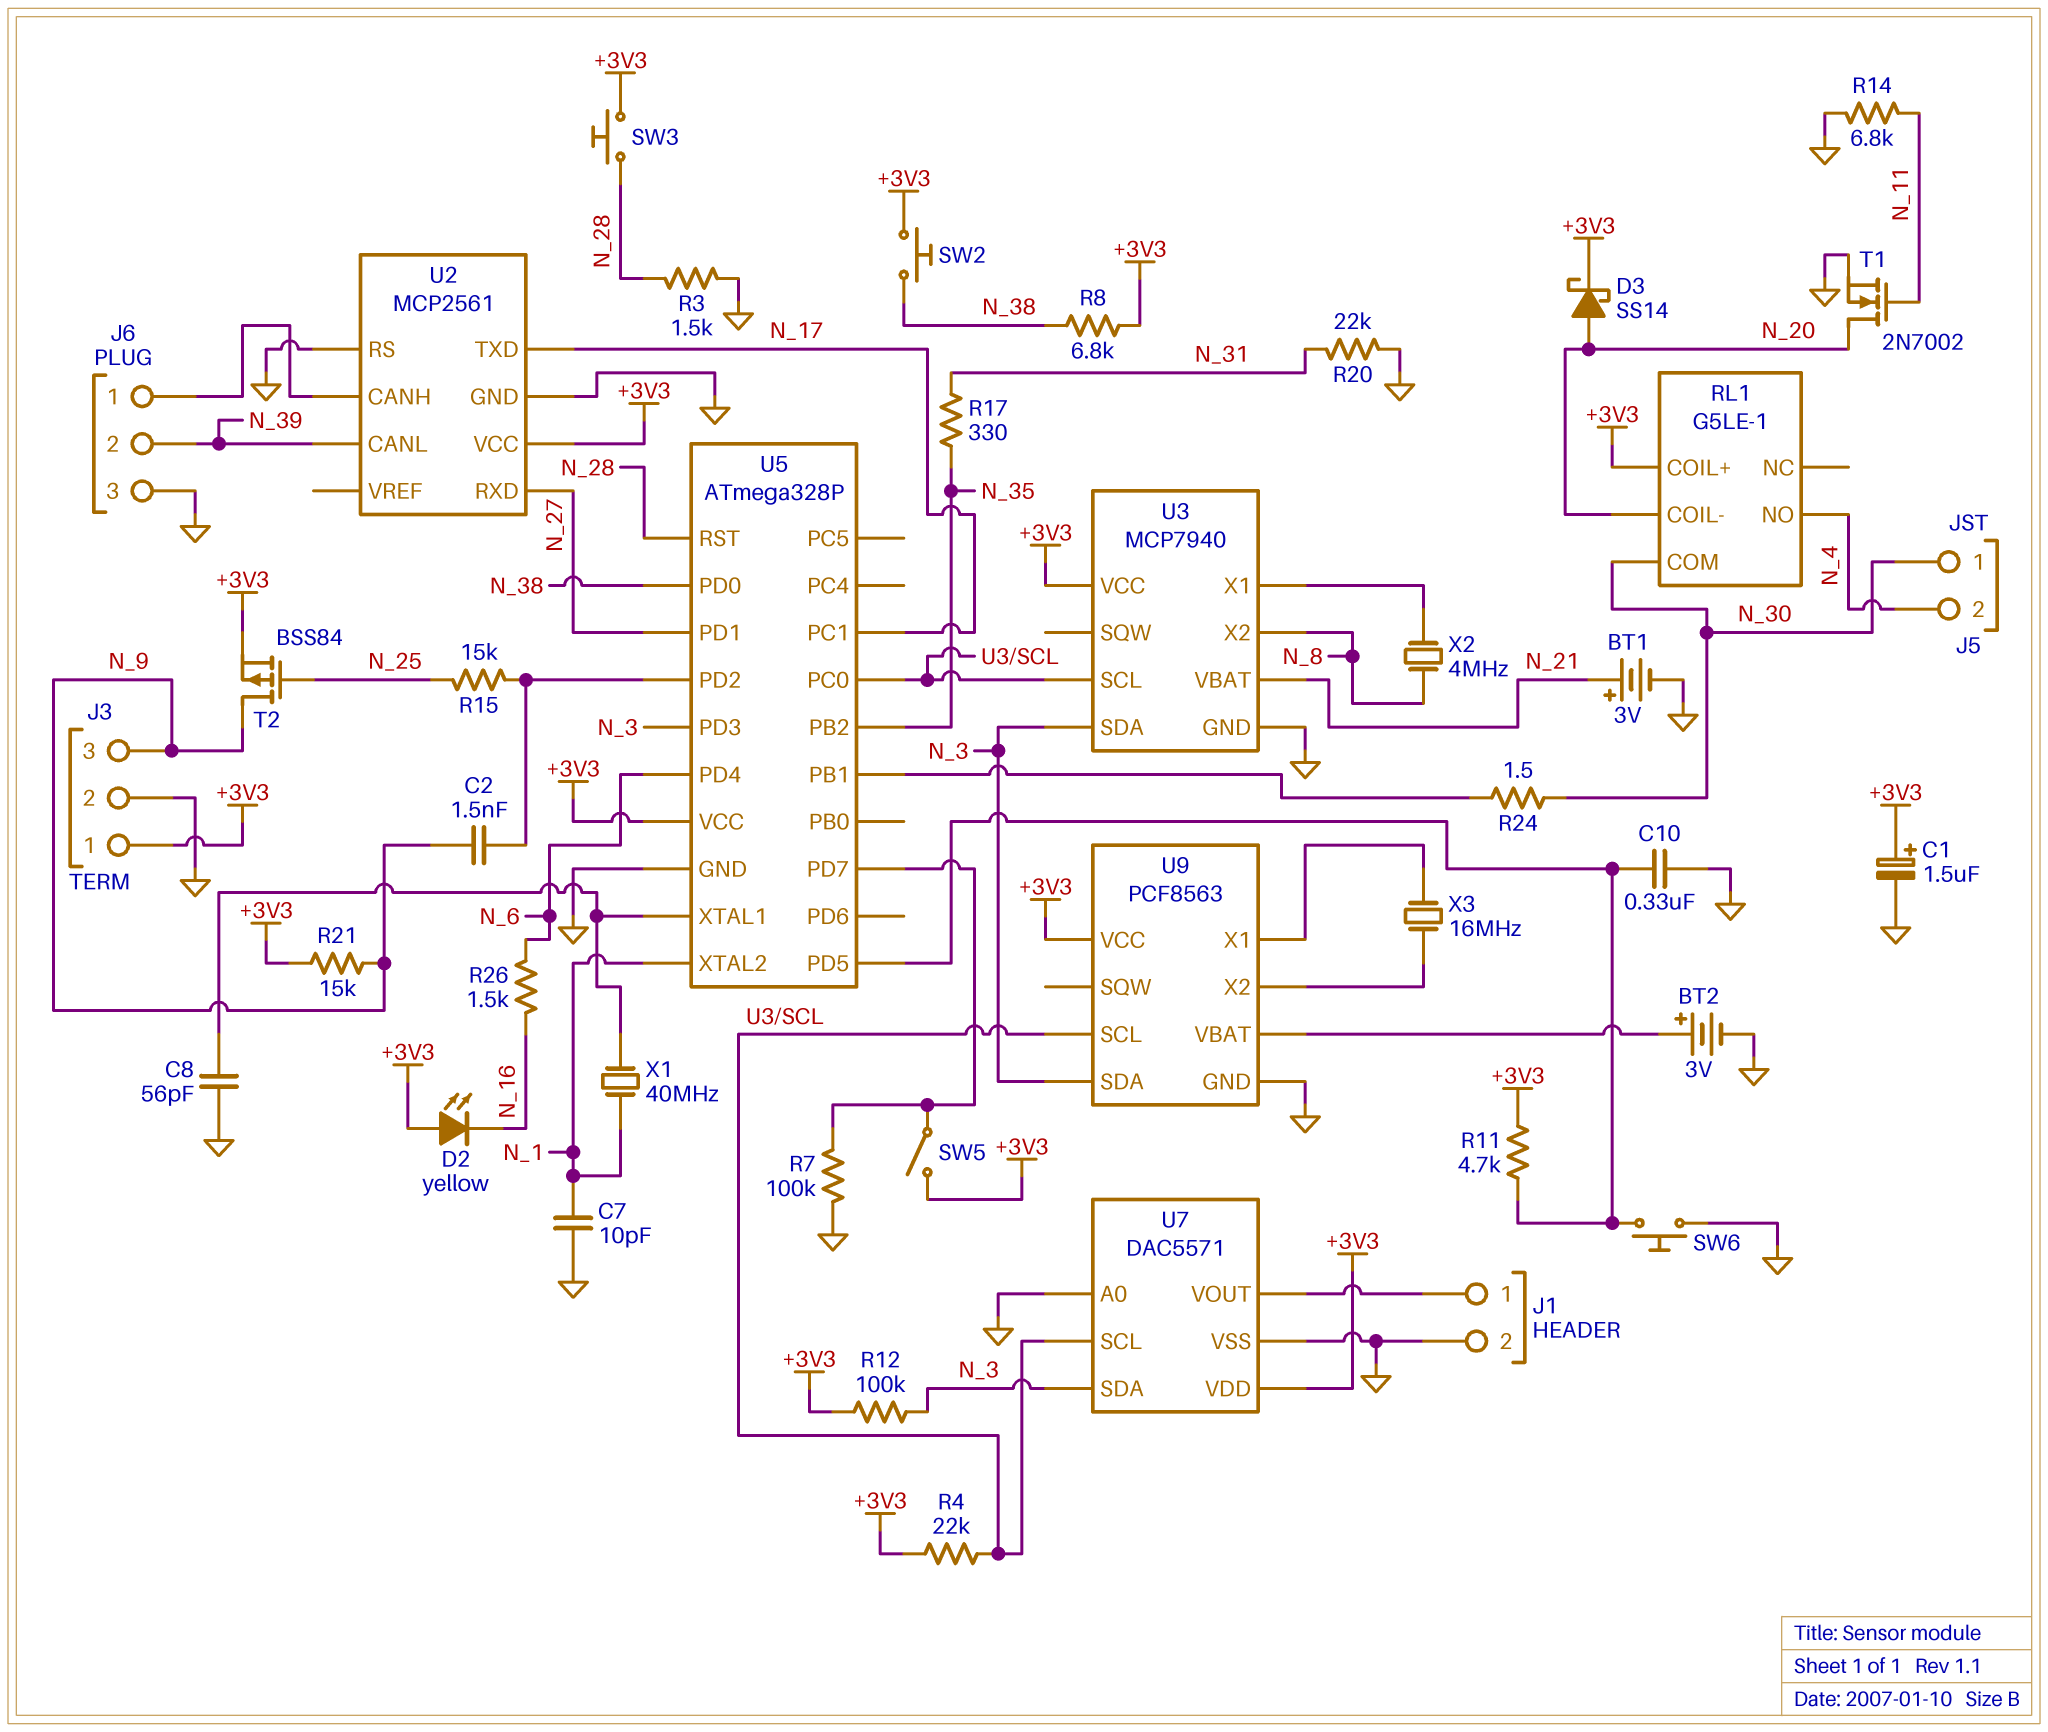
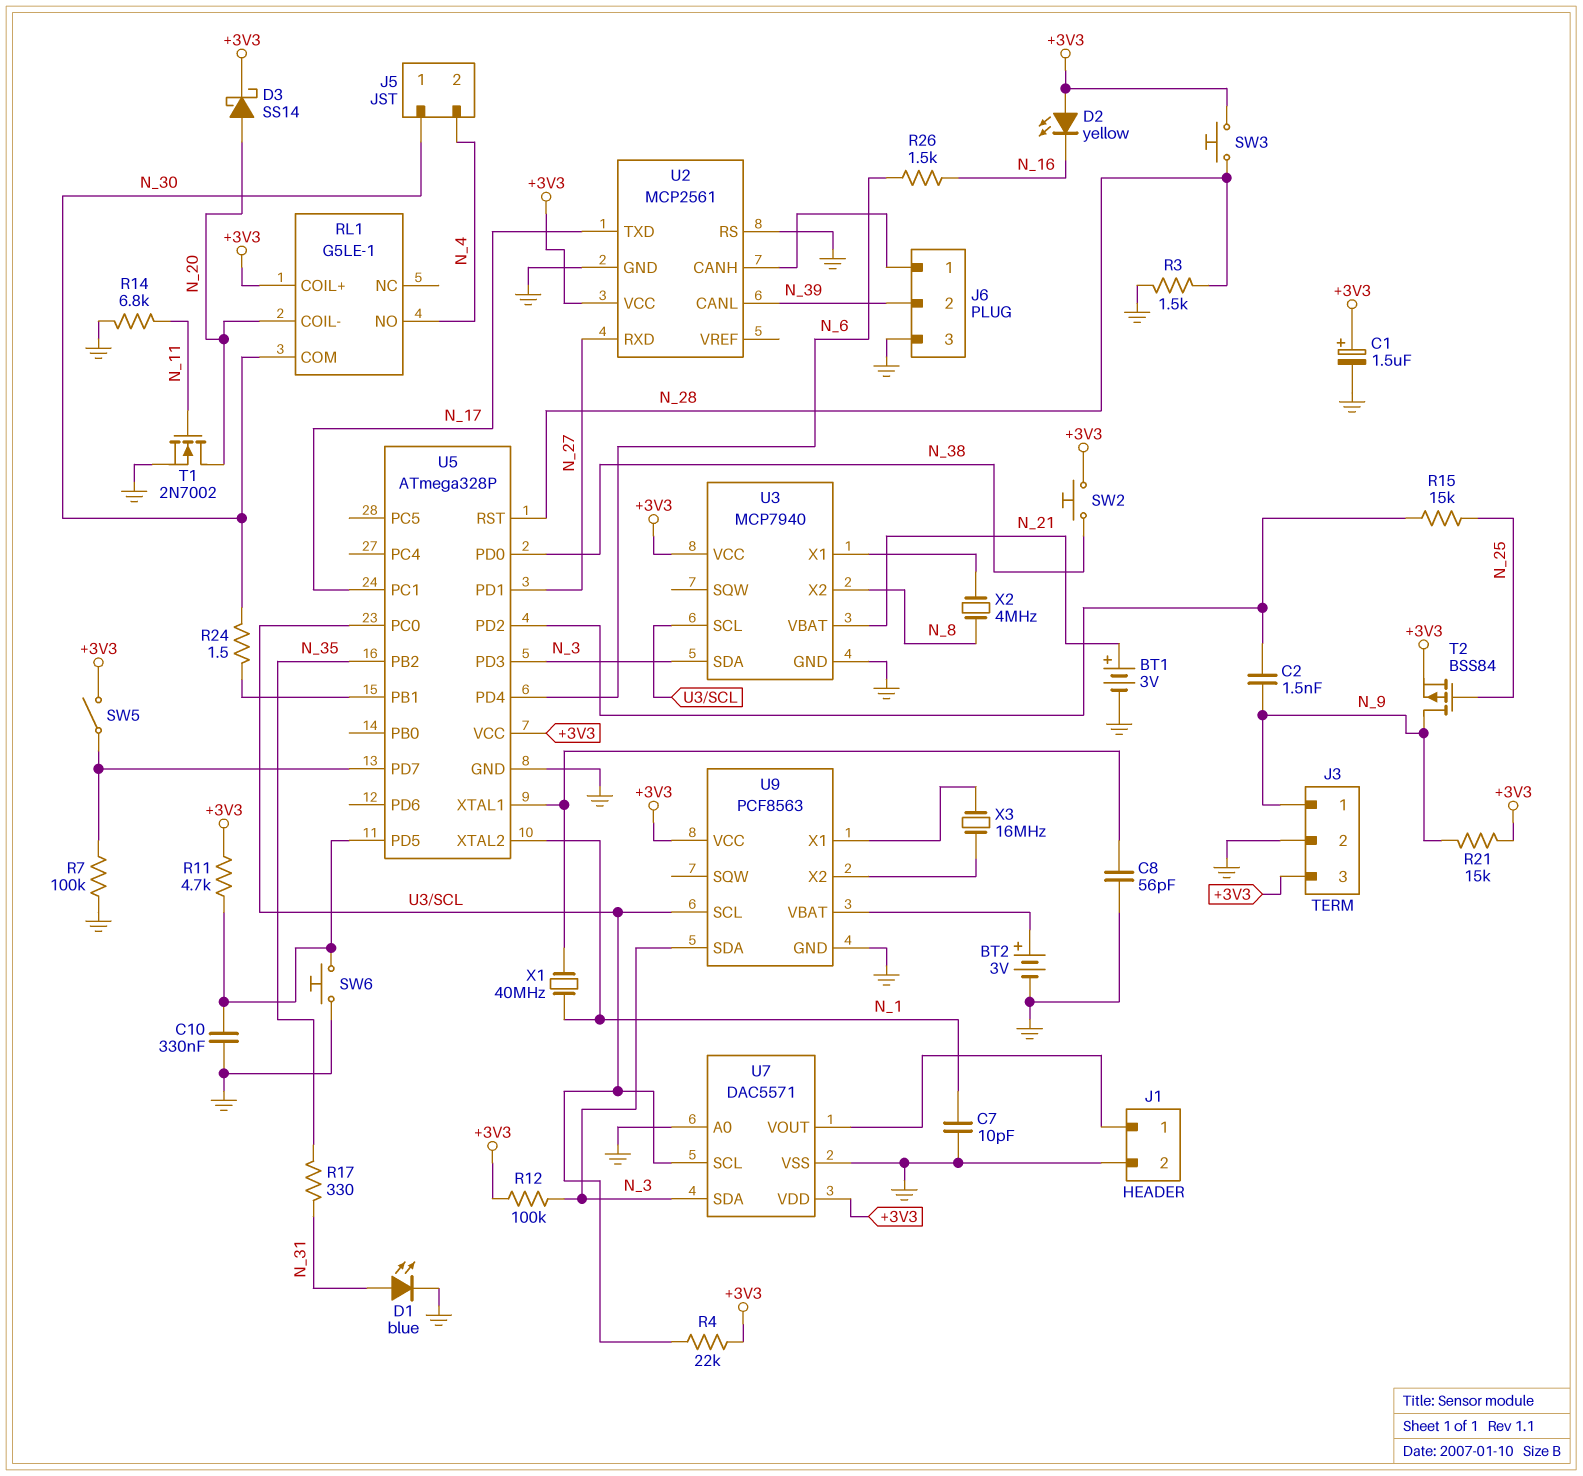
D1: none -> LED blue (A N_31, K GND)
J3 pin 1: +3V3 -> N_9
J3 pin 3: N_9 -> +3V3
R8: 6.8k (+3V3, N_38) -> none
R20: 22k (GND, N_31) -> none

